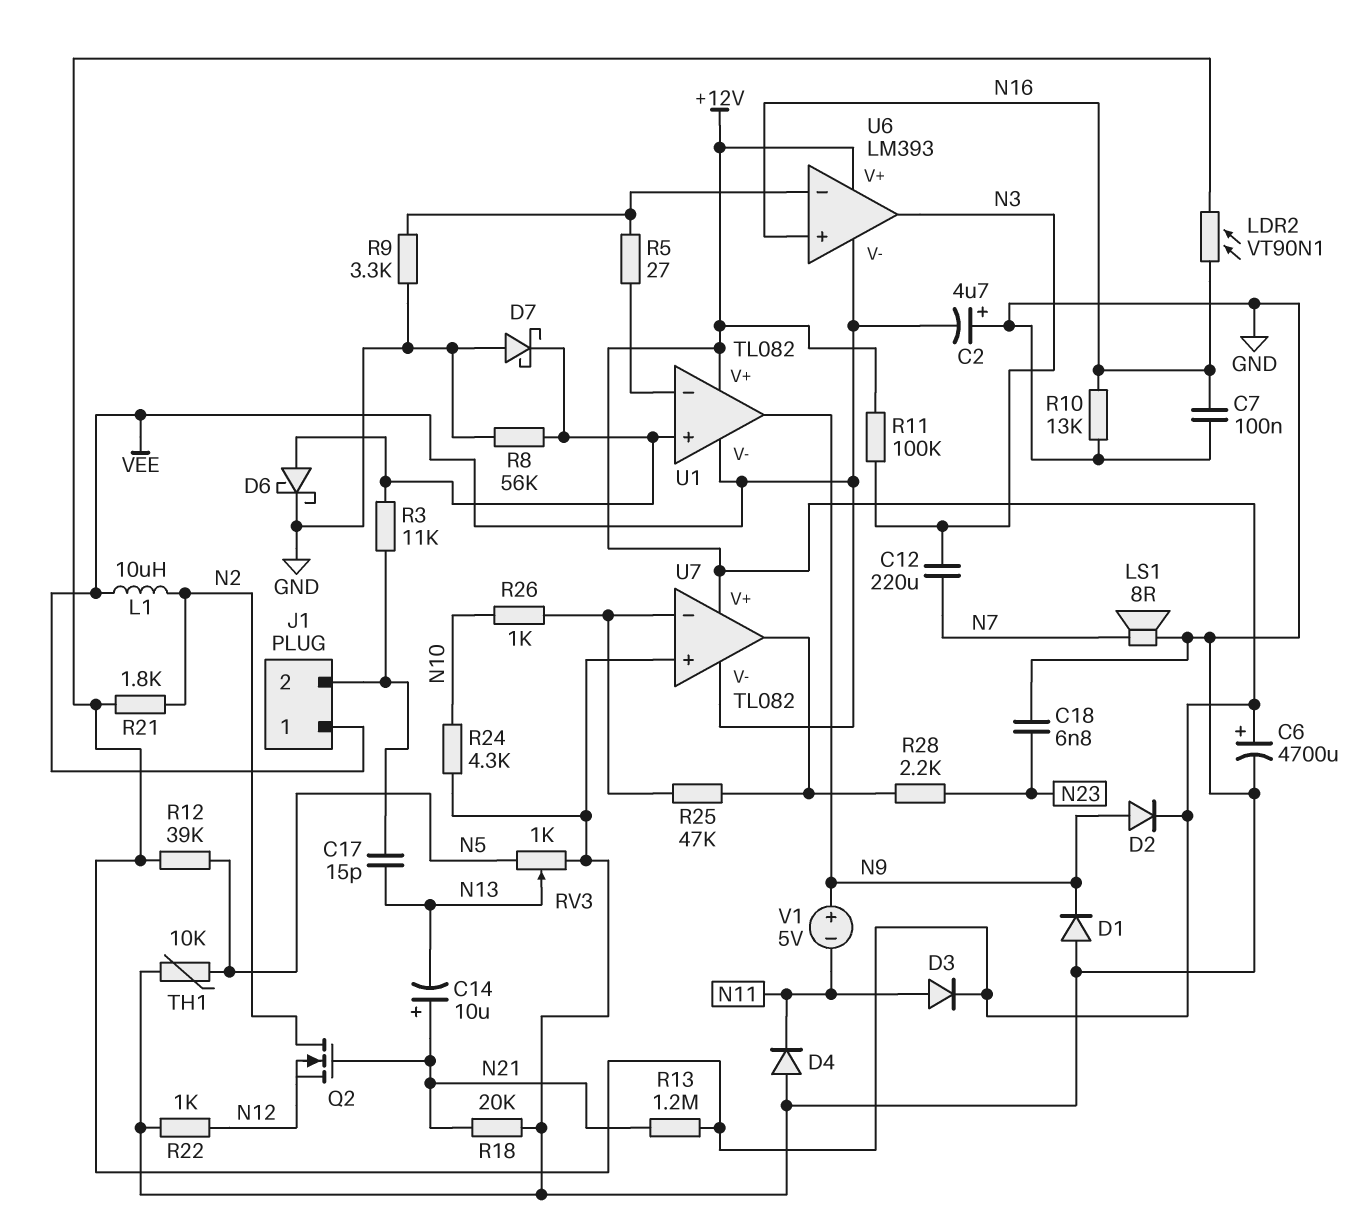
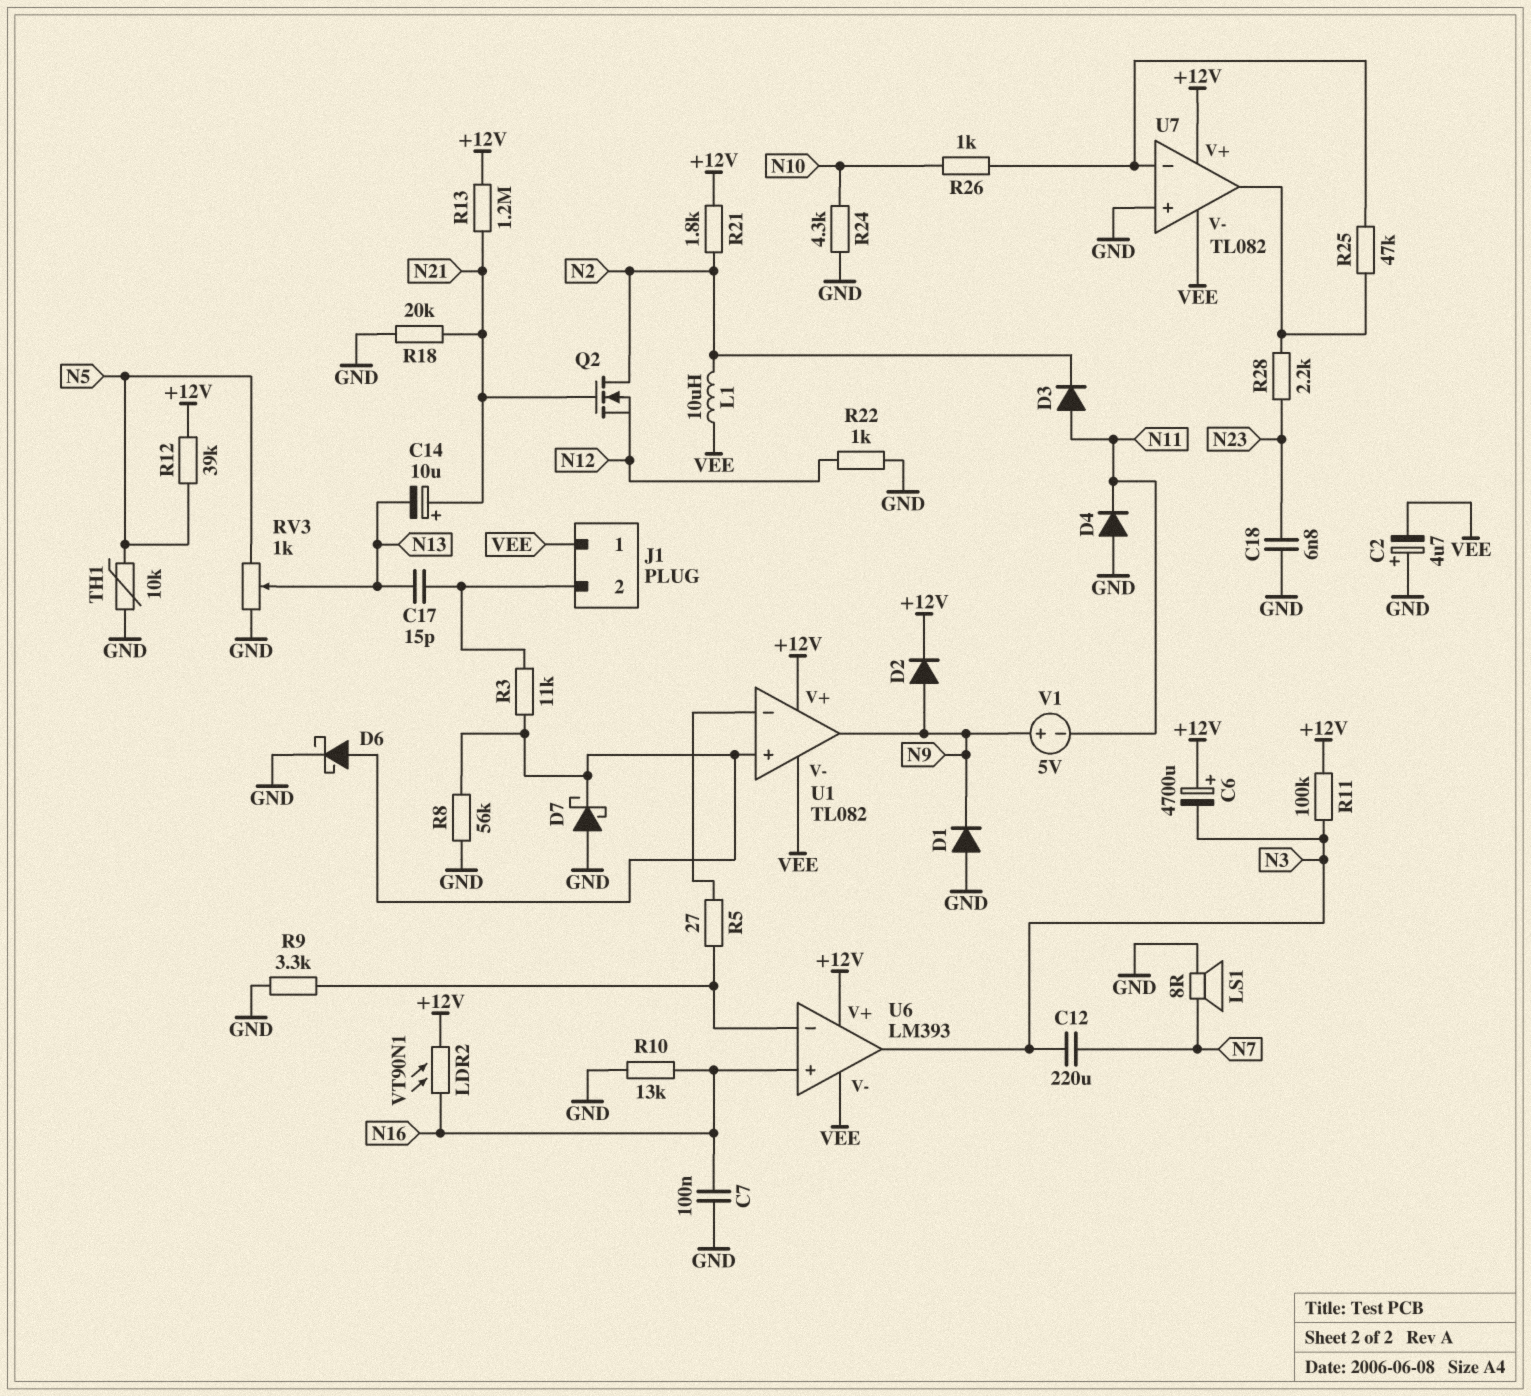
C6: 4700uF (plus +12V, minus GND) -> 4700uF (plus +12V, minus N3)
D3: diode (A N11, K +12V) -> diode (A N11, K N2)

